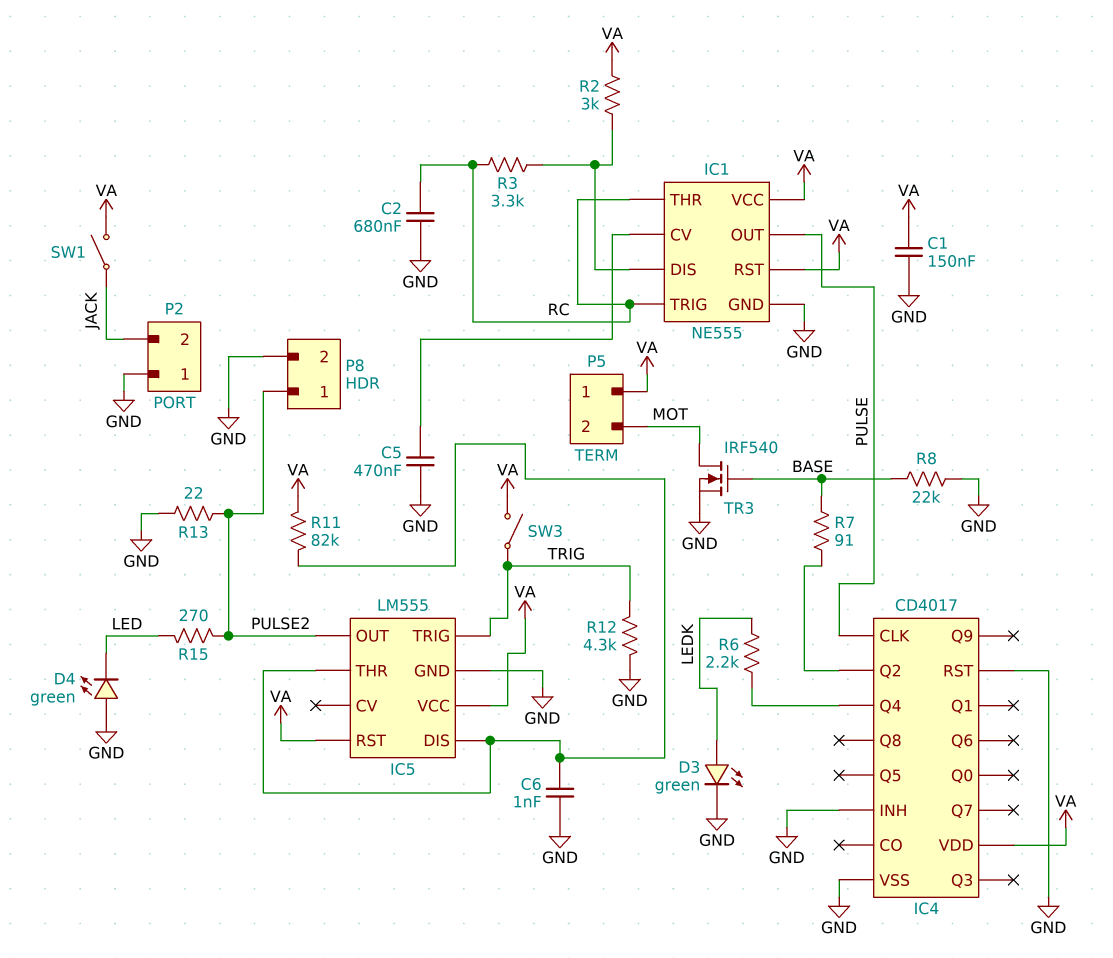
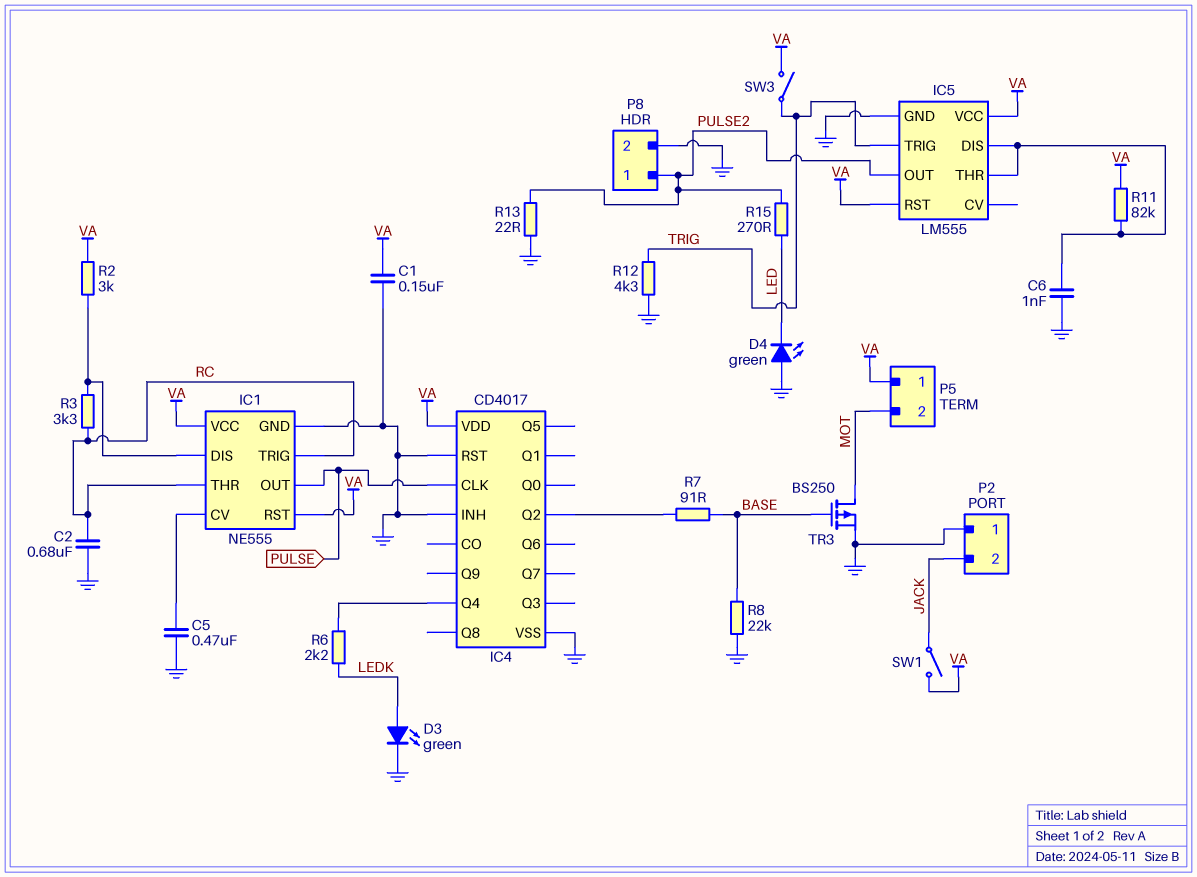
TR3: NMOS IRF540 (G BASE, D MOT, S GND) -> PMOS BS250 (G BASE, D MOT, S GND)

